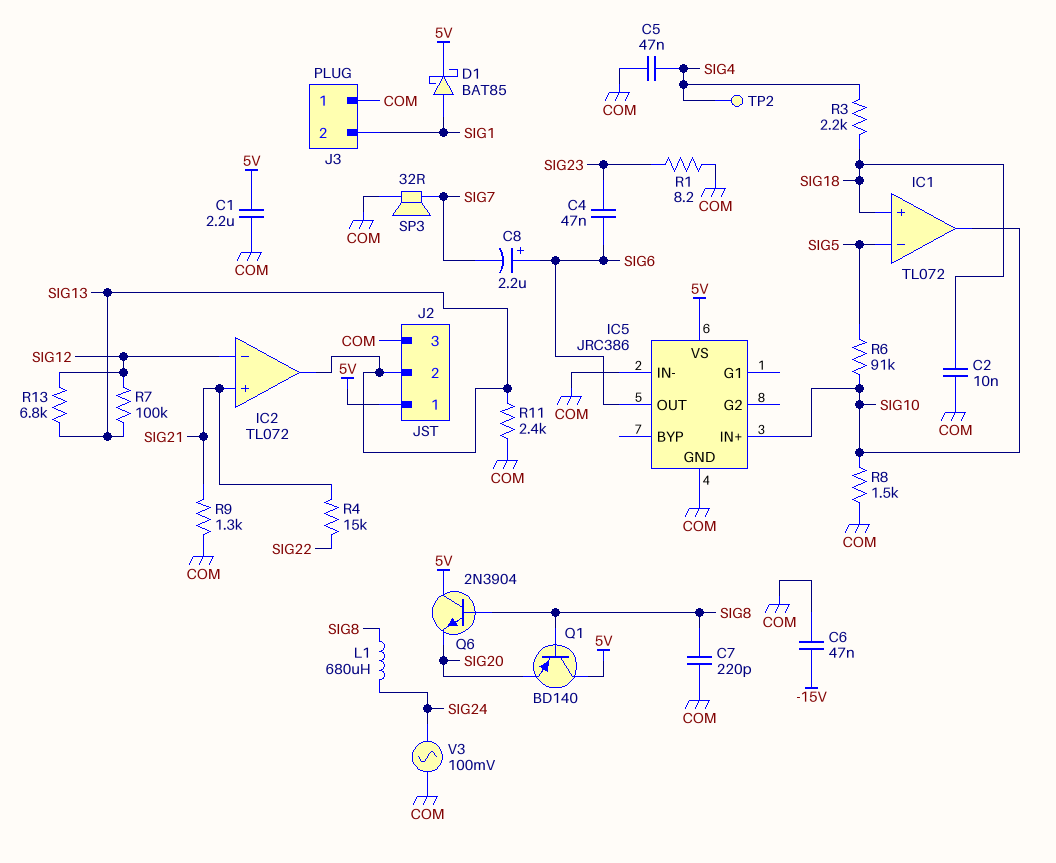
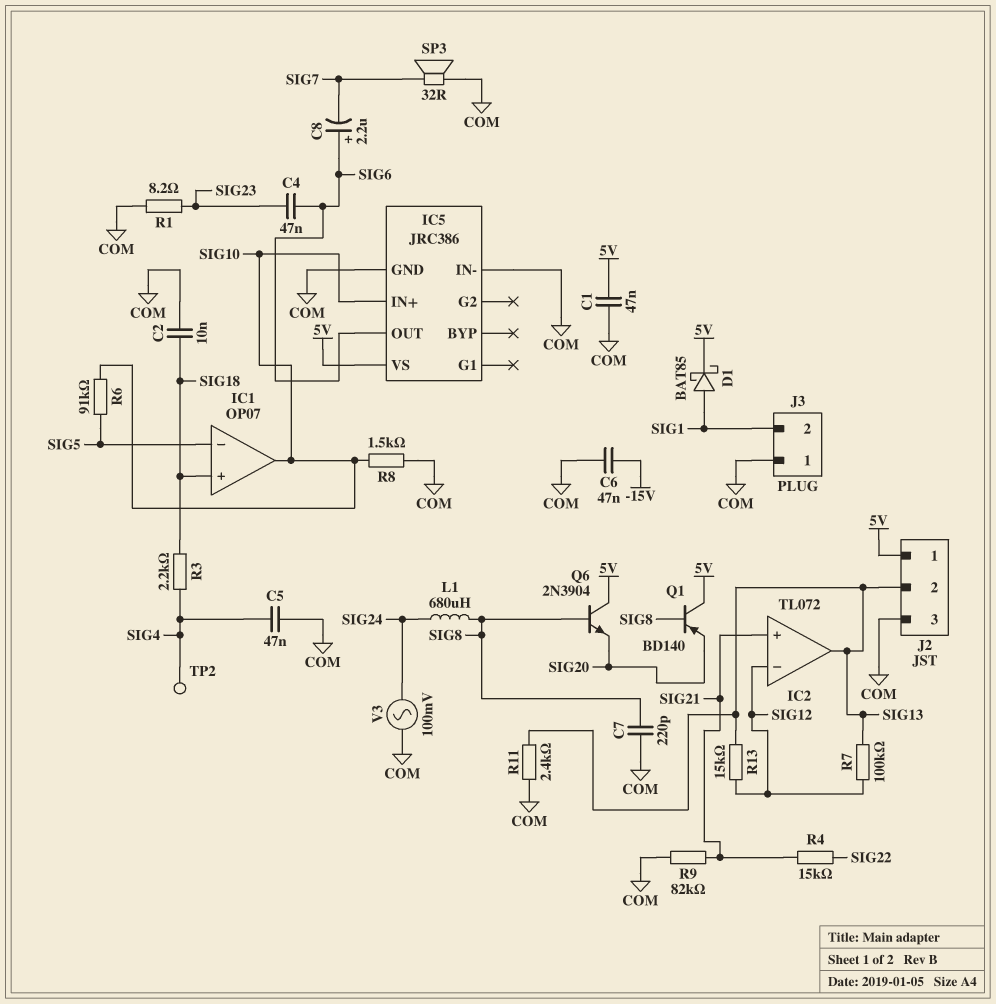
C1: 2.2uF (5V, COM) -> 47nF (5V, COM)
IC1: TL072 -> OP07
R9: 1.3k (COM, SIG21) -> 82k (COM, SIG21)
R13: 6.8k (SIG12, SIG13) -> 15k (SIG12, SIG13)

